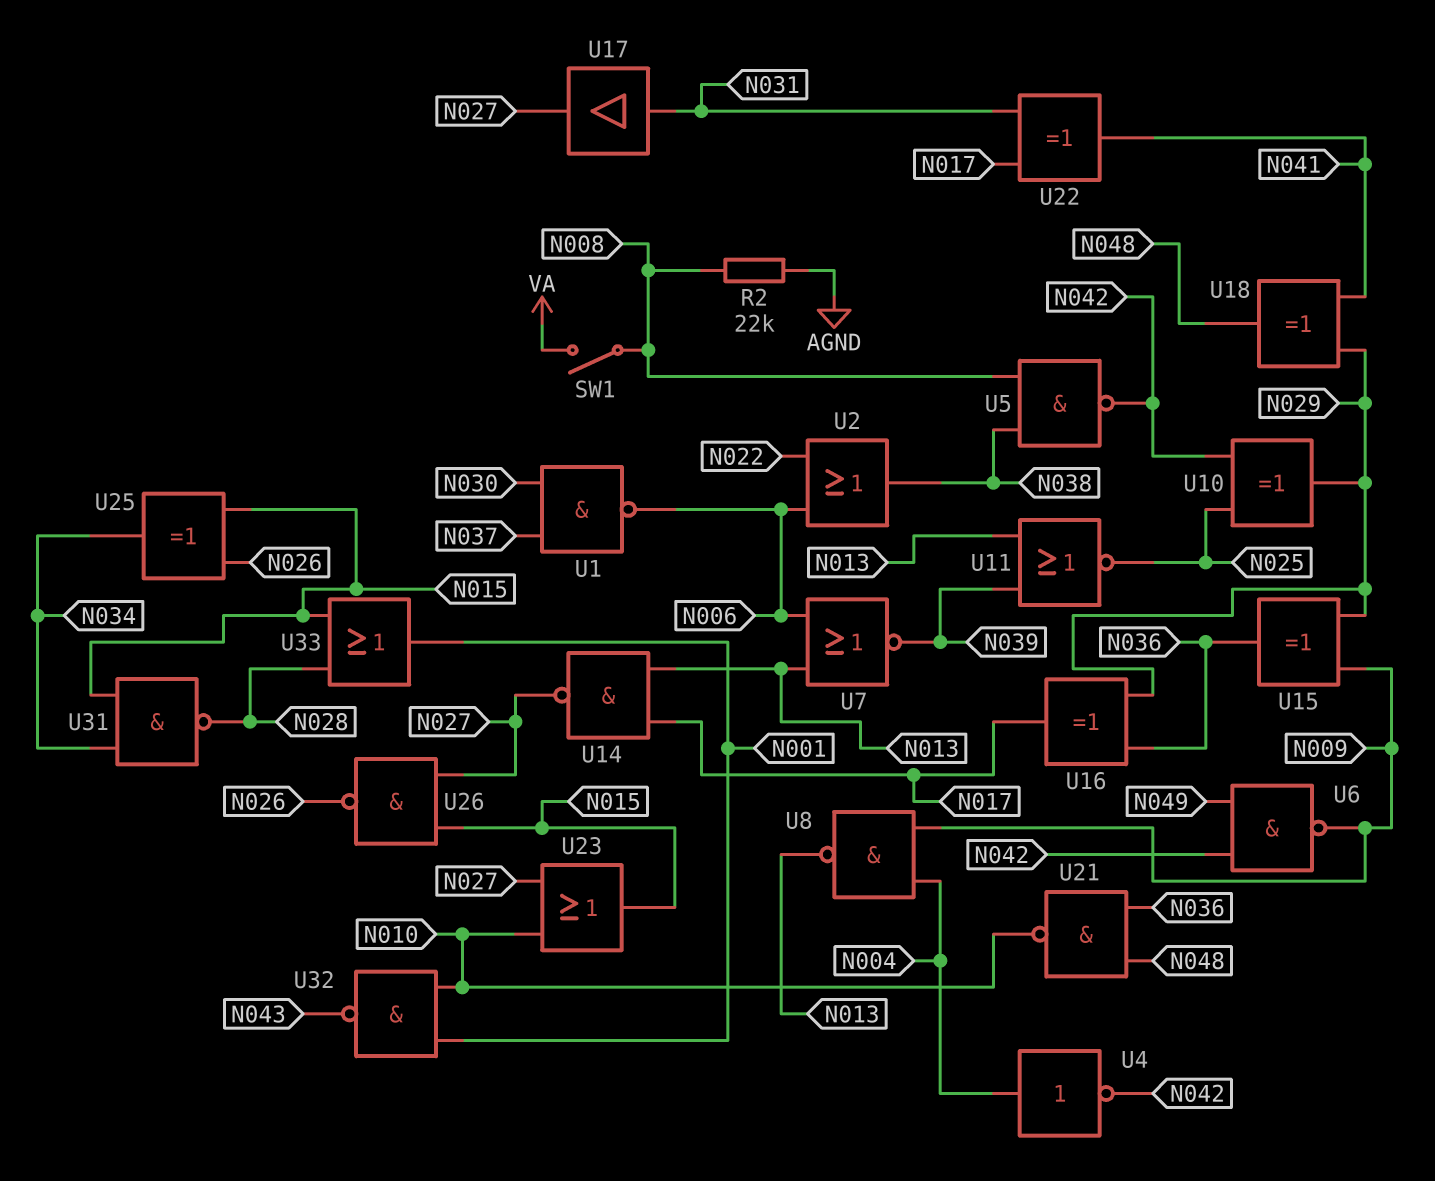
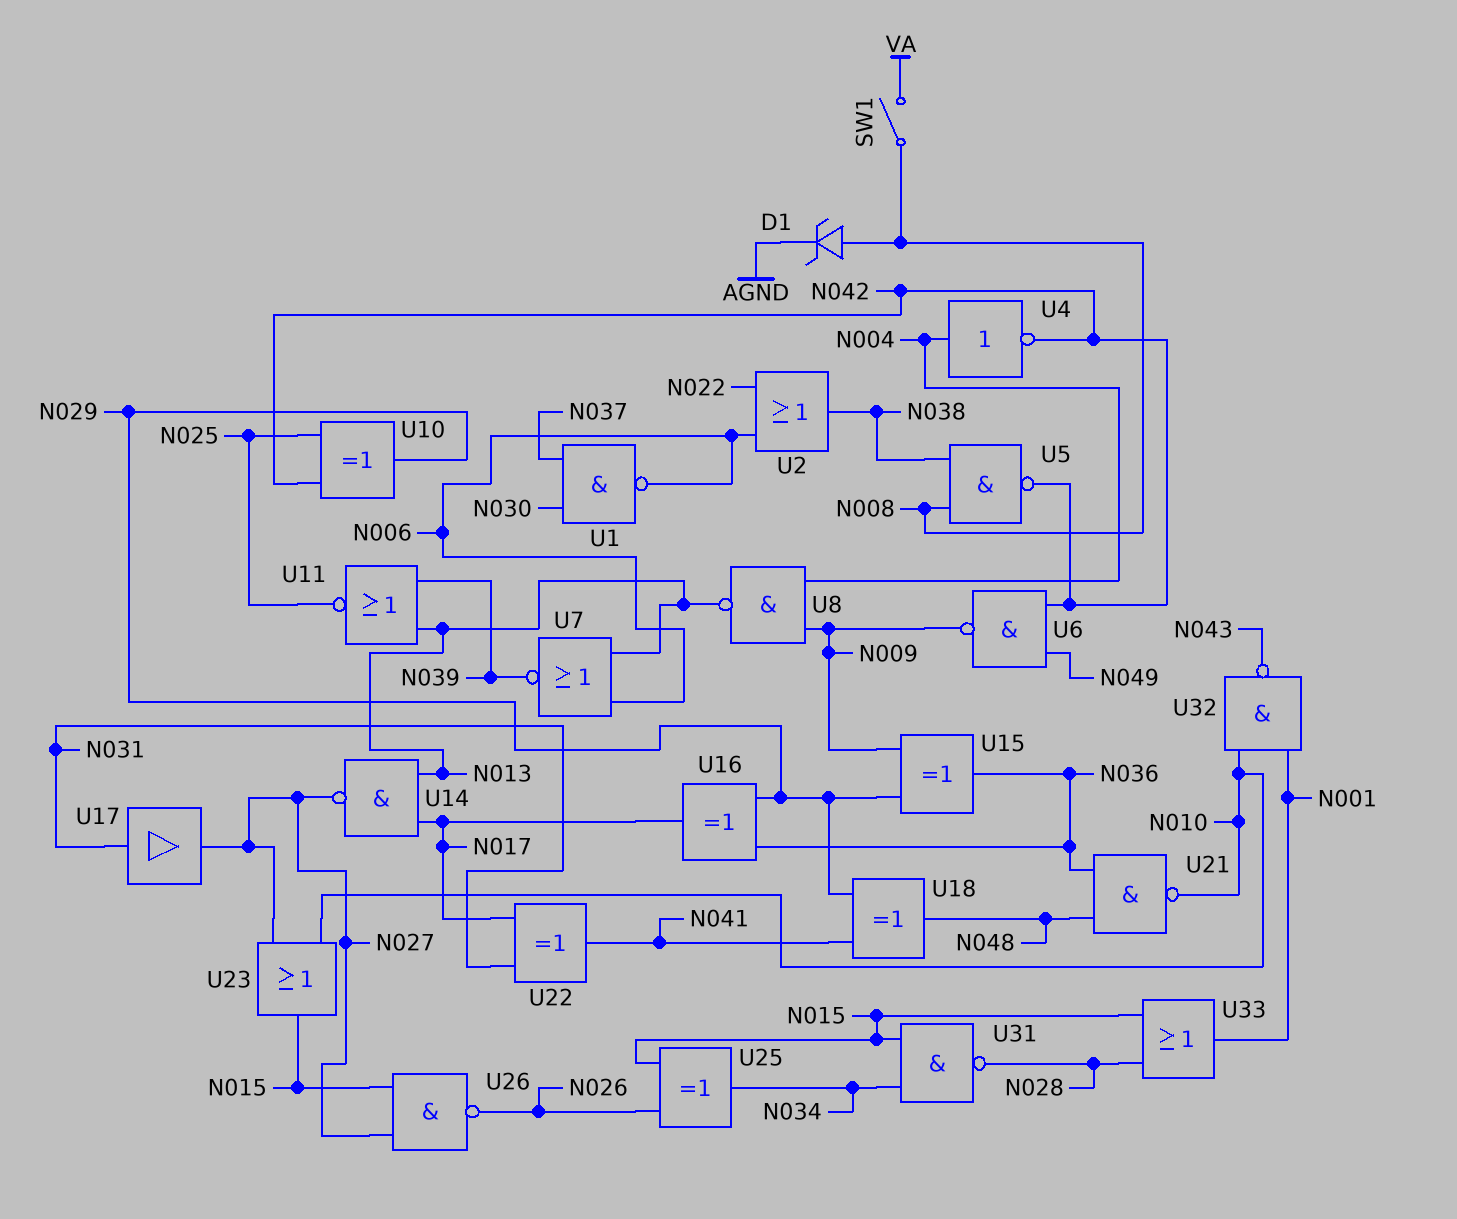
D1: none -> zener (A N008, K AGND)
R2: 22k (AGND, N008) -> none

